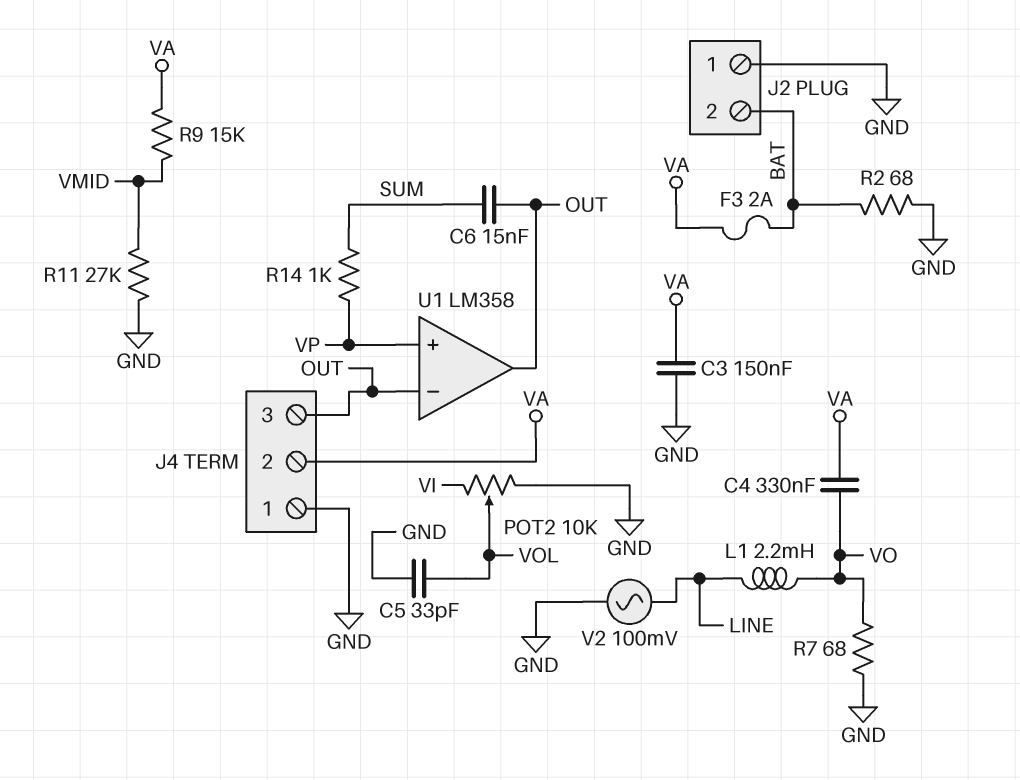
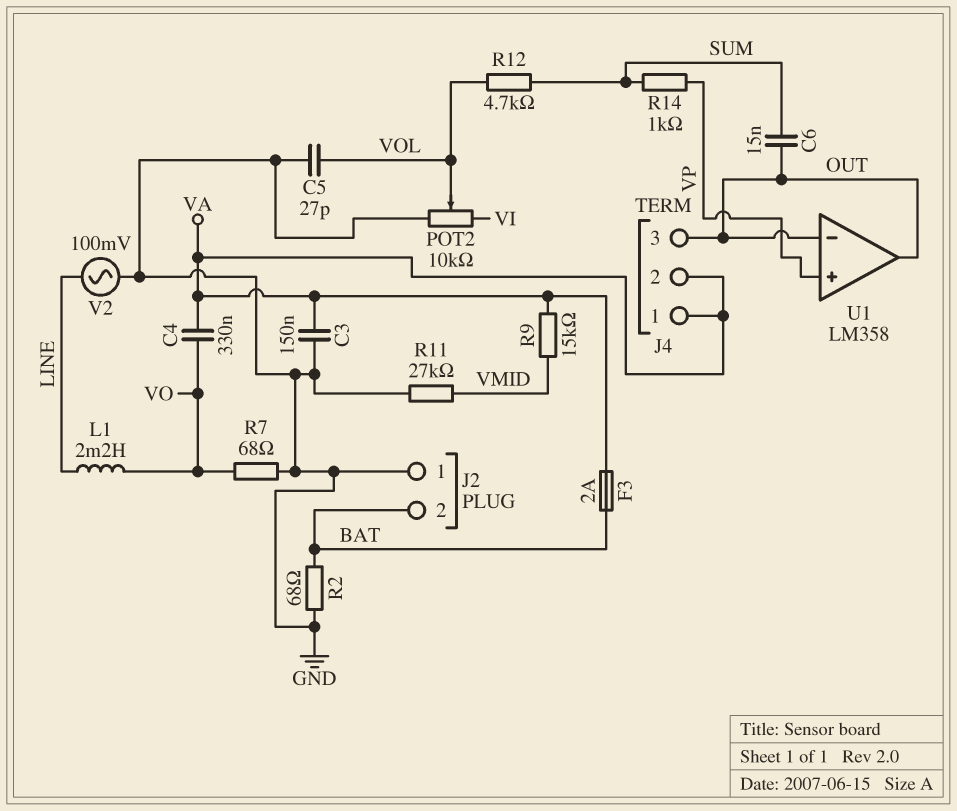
C5: 33pF (GND, VOL) -> 27pF (GND, VOL)
J4 pin 1: GND -> VA
R12: none -> 4.7k (SUM, VOL)

